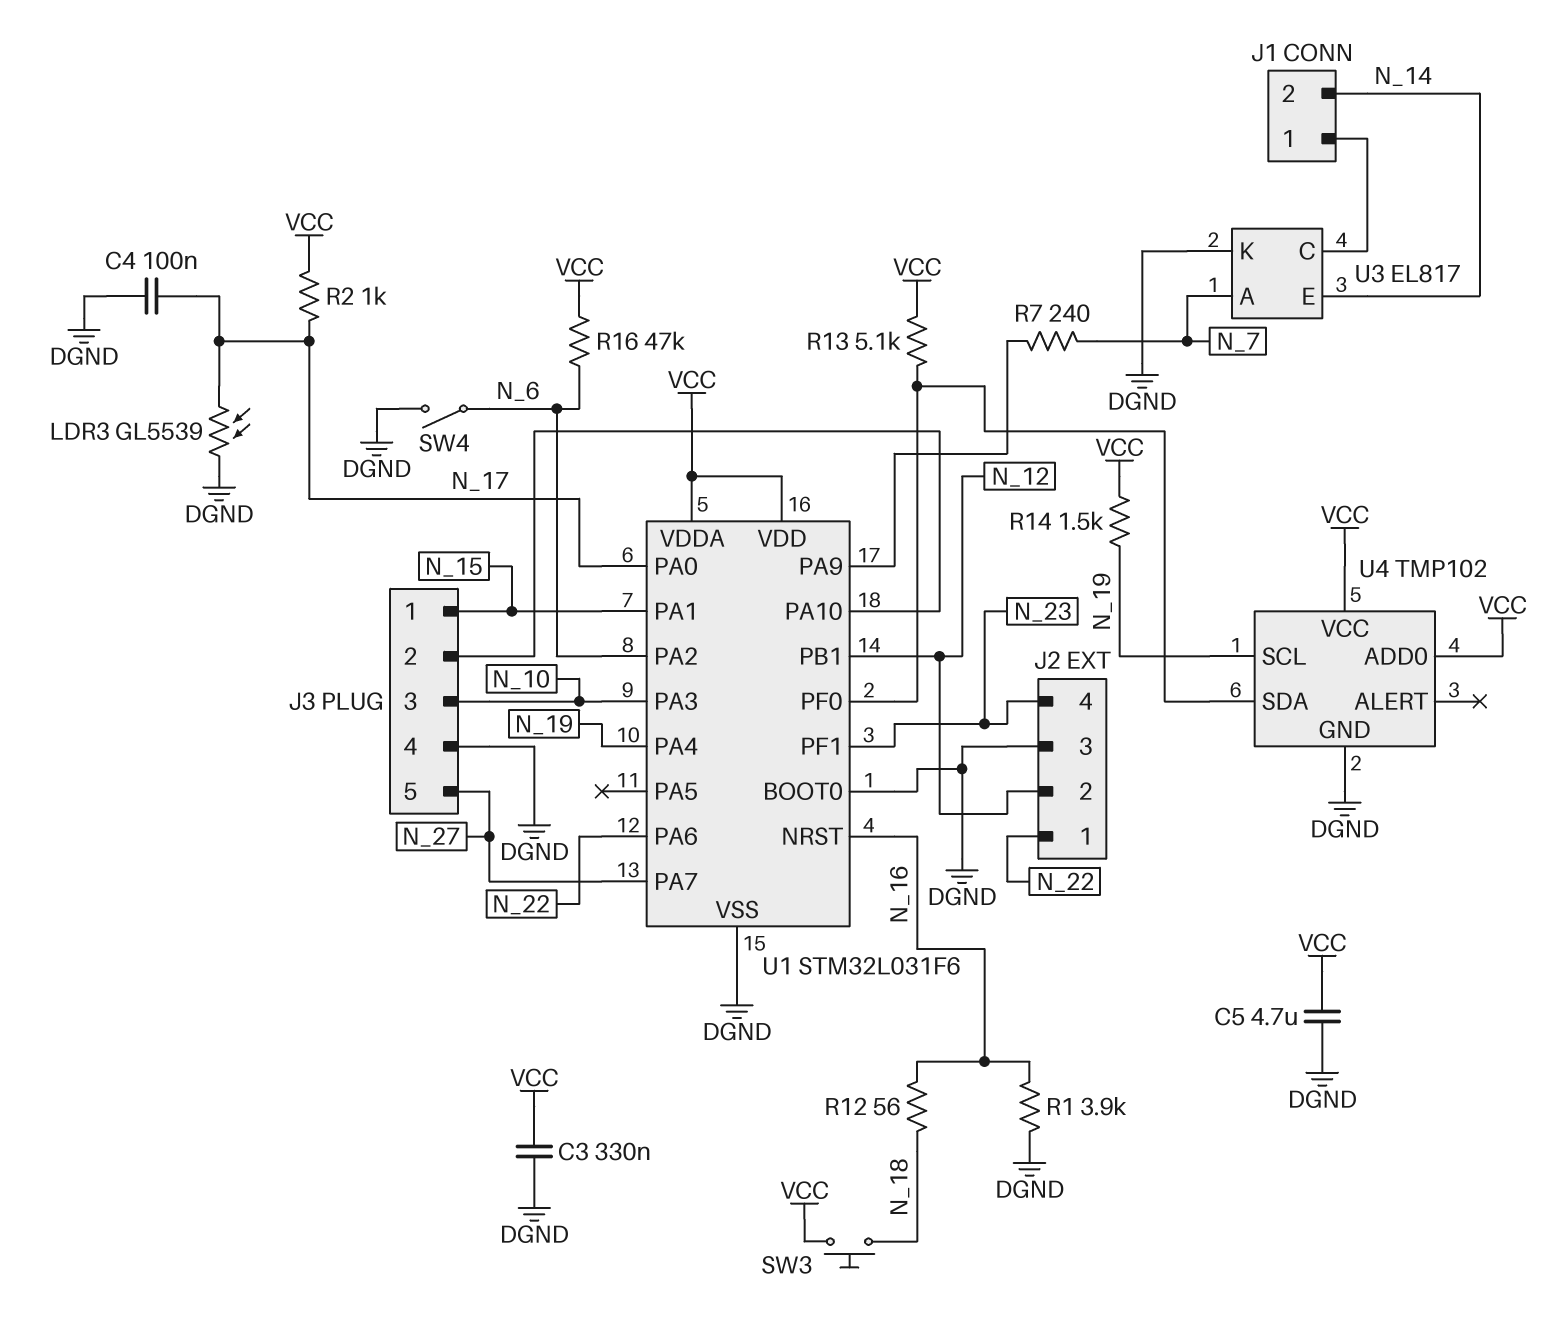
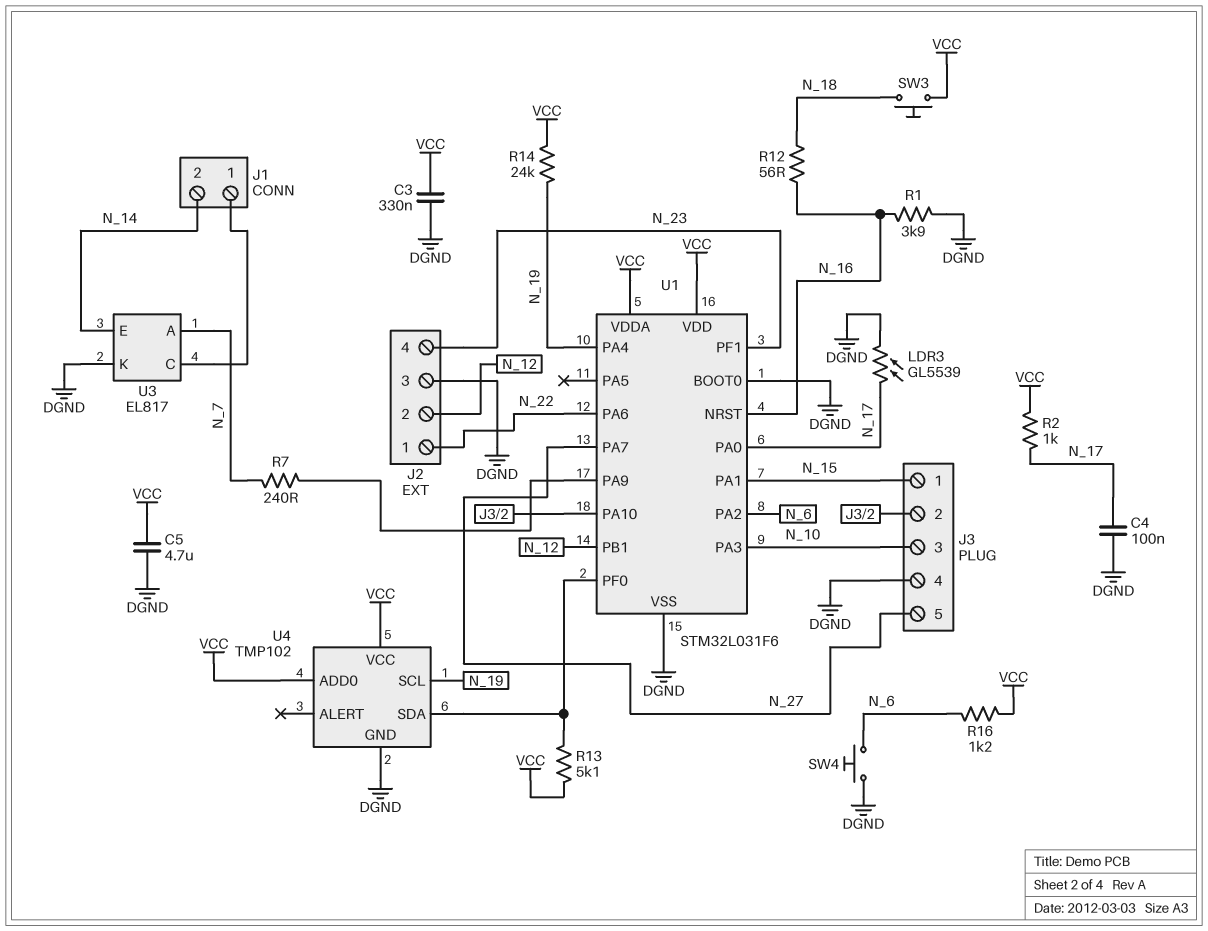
R14: 1.5k (N_19, VCC) -> 24k (N_19, VCC)
R16: 47k (N_6, VCC) -> 1.2k (N_6, VCC)
SW4: switch (DGND, N_6) -> button (DGND, N_6)

